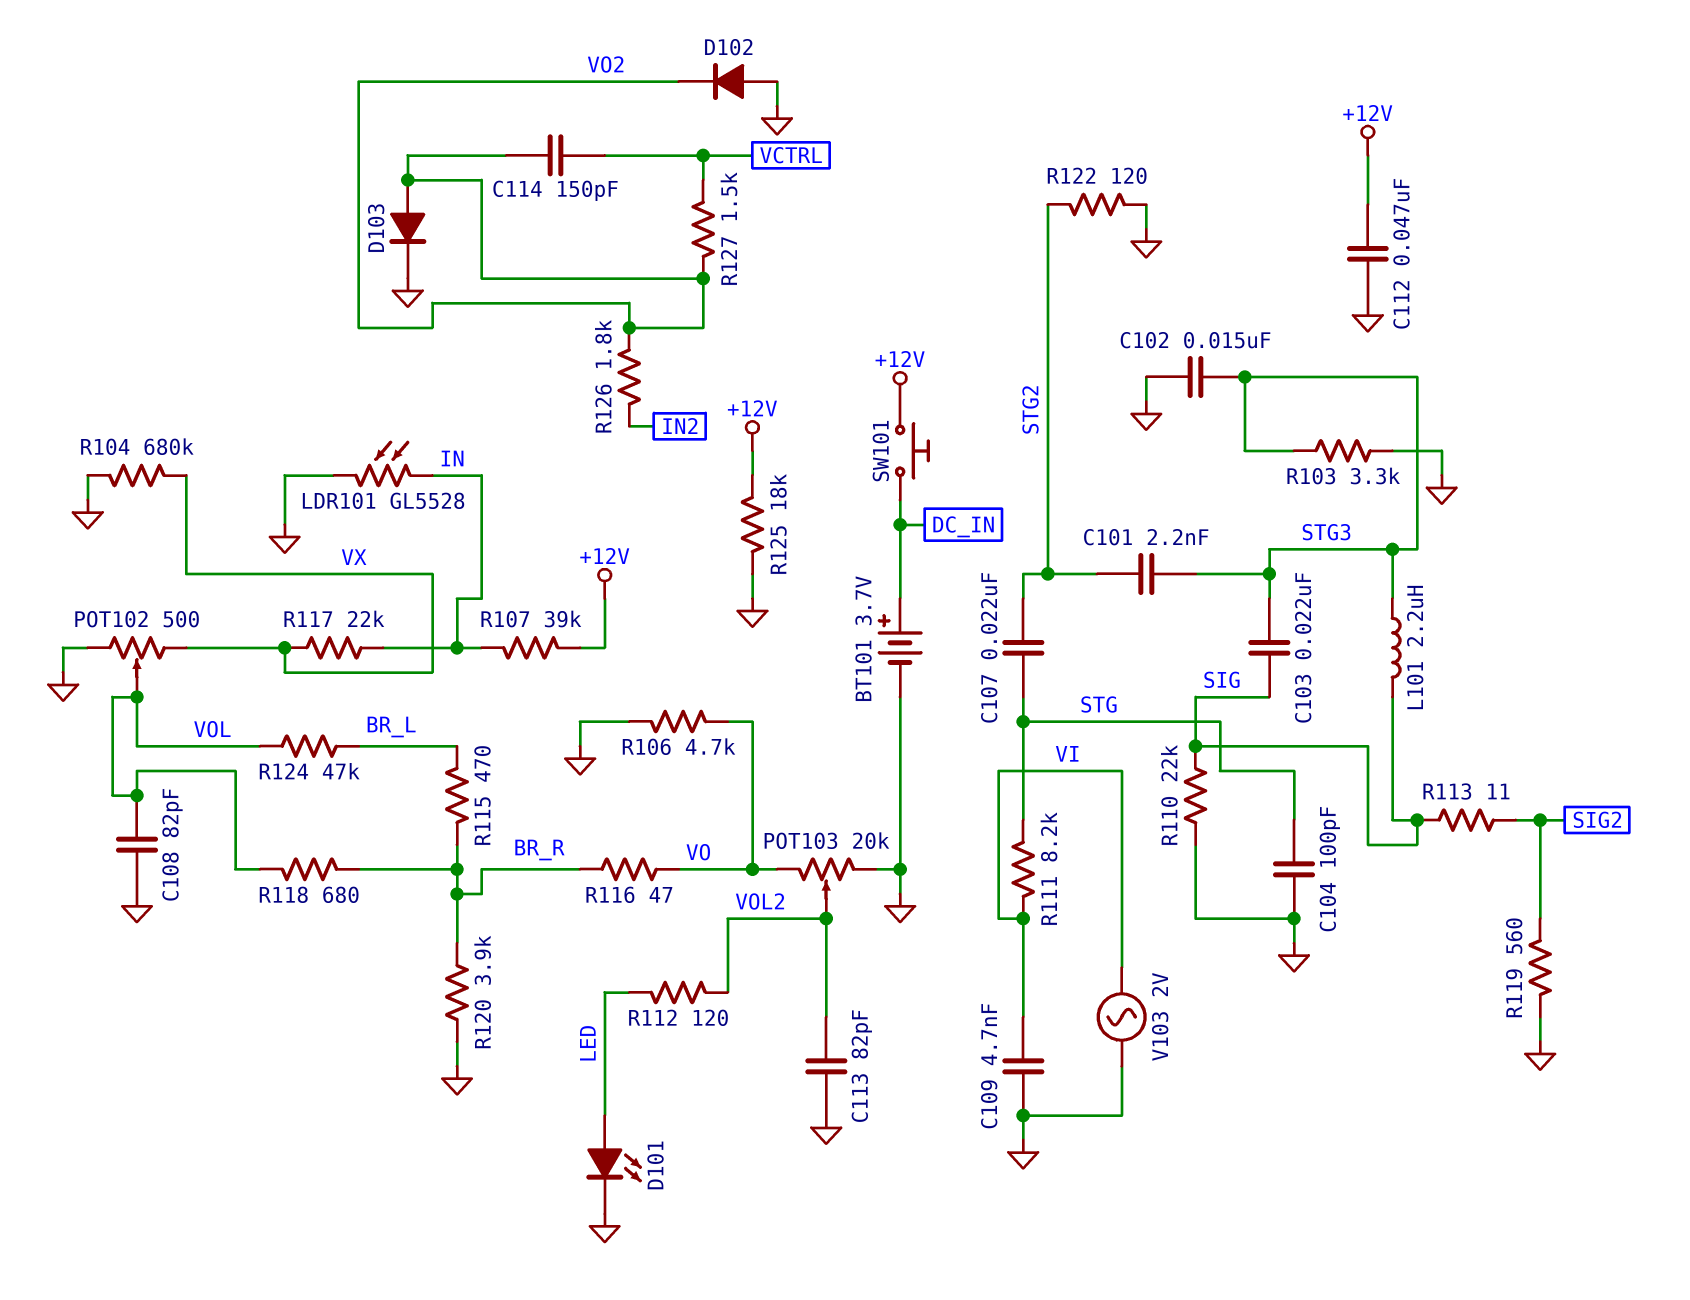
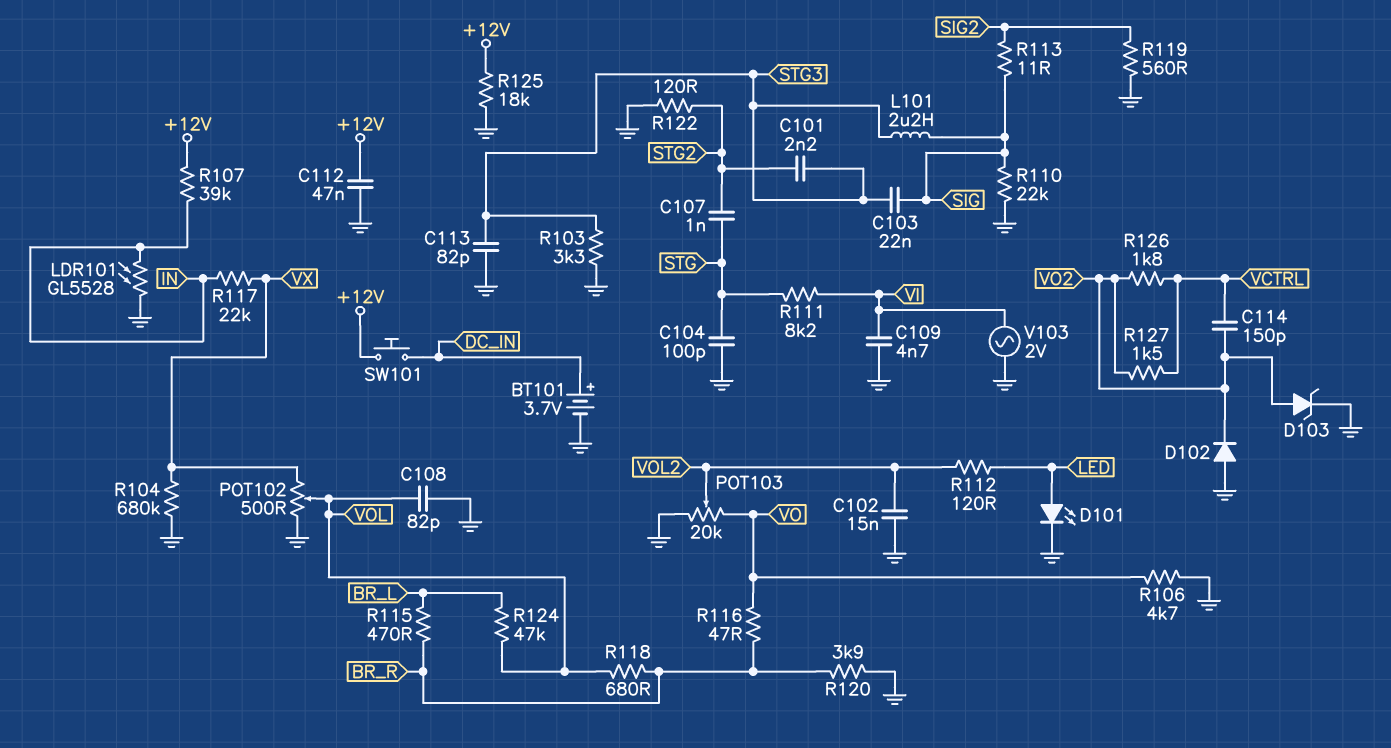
C102: 15nF (GND, STG3) -> 15nF (GND, VOL2)
C107: 22nF (STG, STG2) -> 1nF (STG, STG2)
C113: 82pF (GND, VOL2) -> 82pF (GND, STG3)
D103: diode (A VO2, K GND) -> zener (A VO2, K GND)
R126: 1.8k (IN2, VO2) -> 1.8k (VCTRL, VO2)

